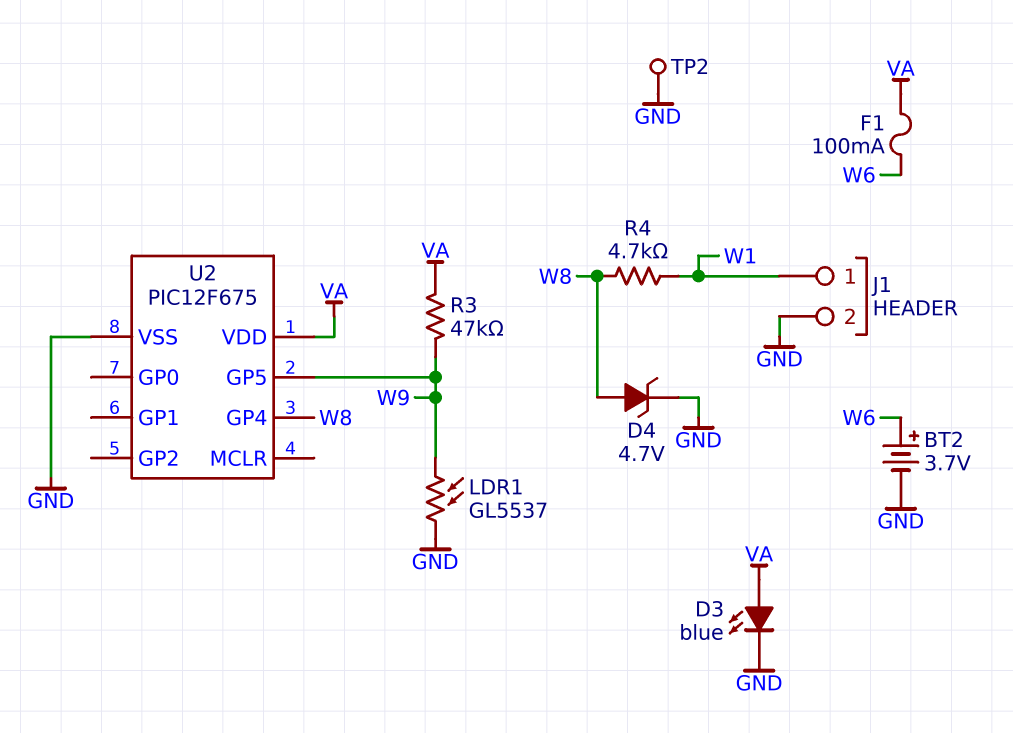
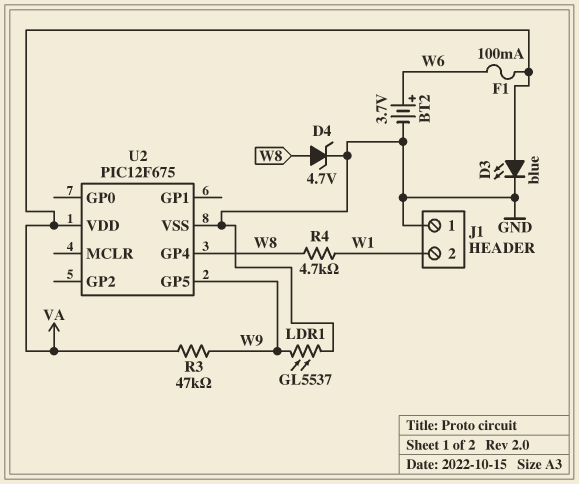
J1 pin 1: W1 -> GND
J1 pin 2: GND -> W1
TP2: test point (GND) -> none

